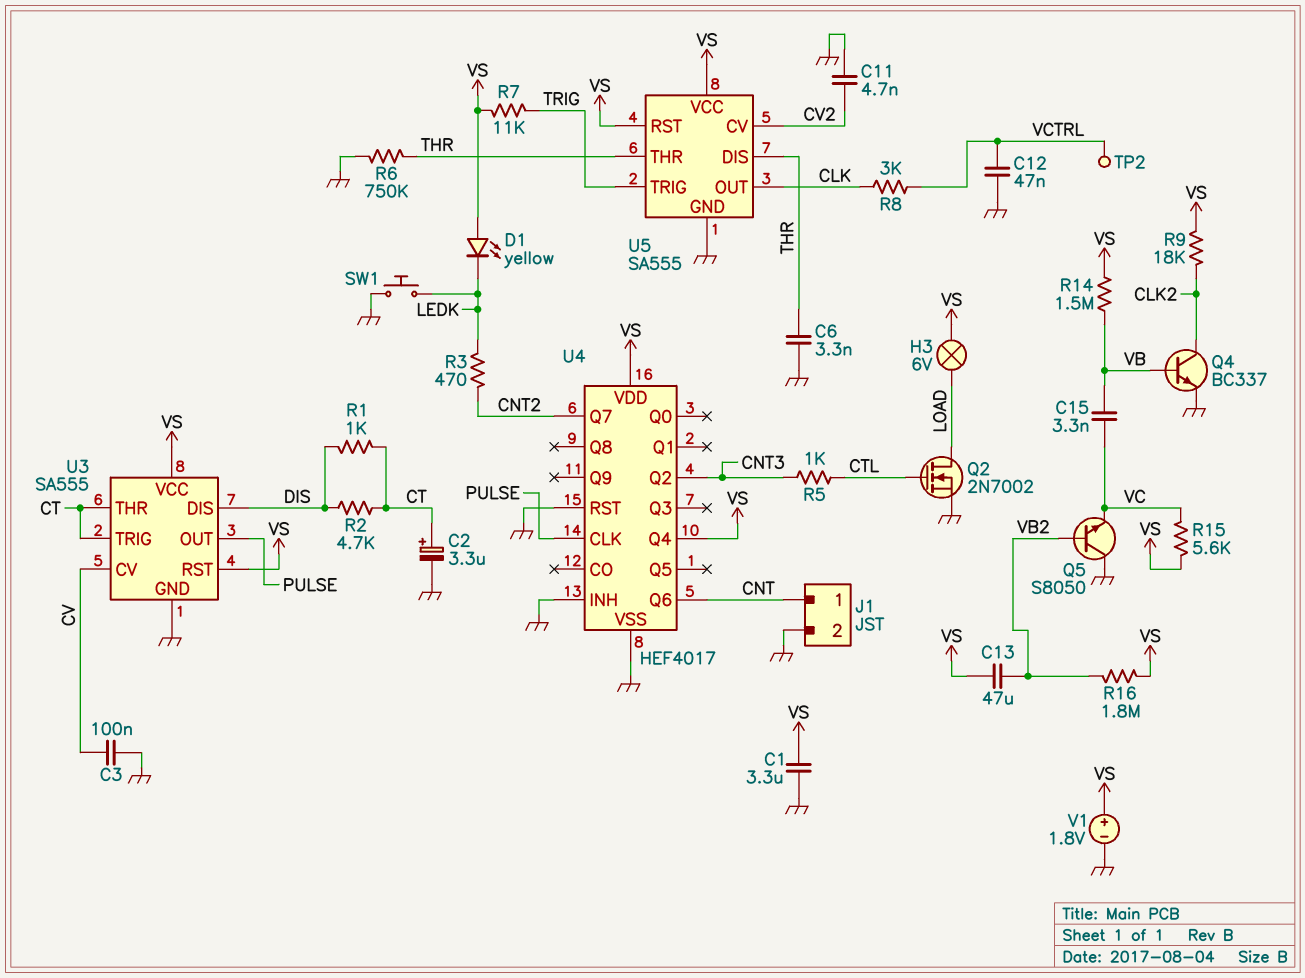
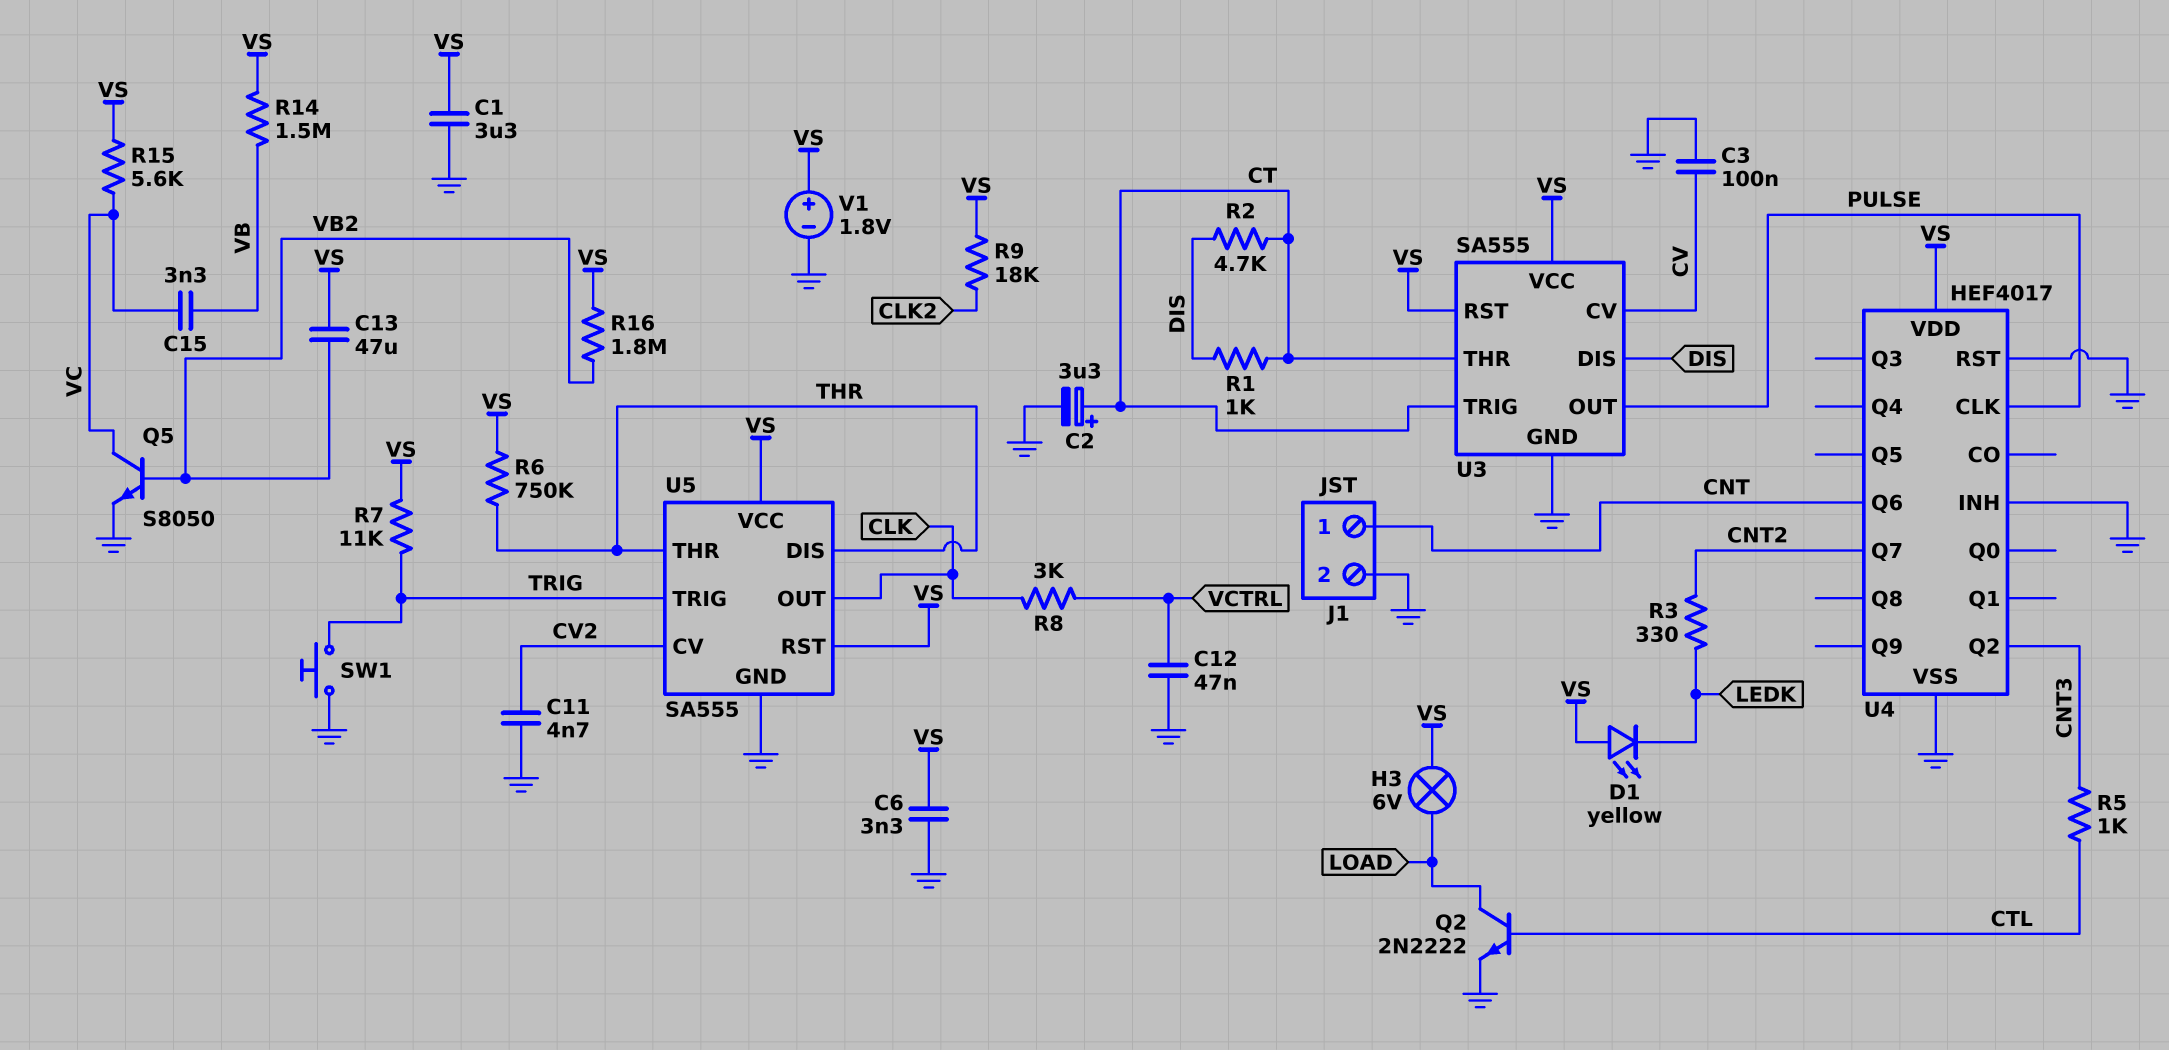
C6: 3.3nF (GND, THR) -> 3.3nF (GND, VS)
Q2: NMOS 2N7002 (G CTL, D LOAD, S GND) -> NPN 2N2222 (B CTL, C LOAD, E GND)
Q4: NPN BC337 (B VB, C CLK2, E GND) -> none
Q5: NPN S8050 (B VB2, C GND, E VC) -> NPN S8050 (B VB2, C VC, E GND)
R3: 470 (CNT2, LEDK) -> 330 (CNT2, LEDK)
R6: 750k (GND, THR) -> 750k (THR, VS)
SW1: button (GND, LEDK) -> button (GND, TRIG)
TP2: test point (VCTRL) -> none
U4 pin Q4: VS -> none

